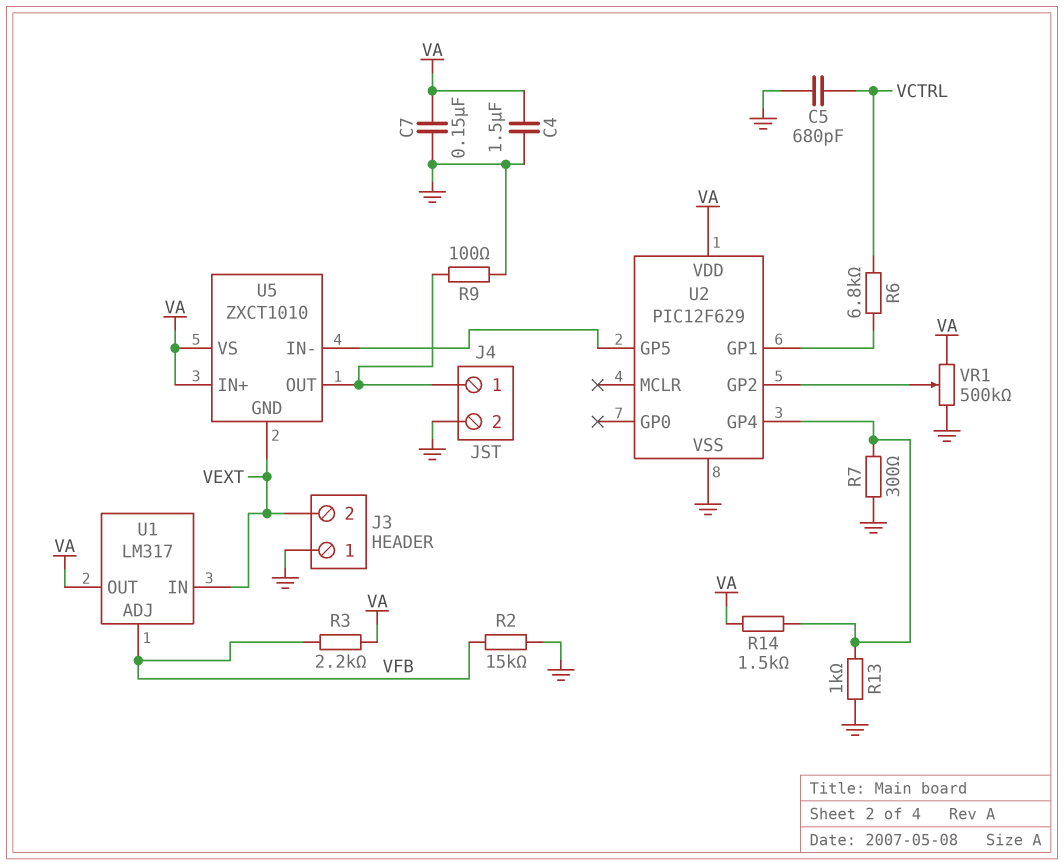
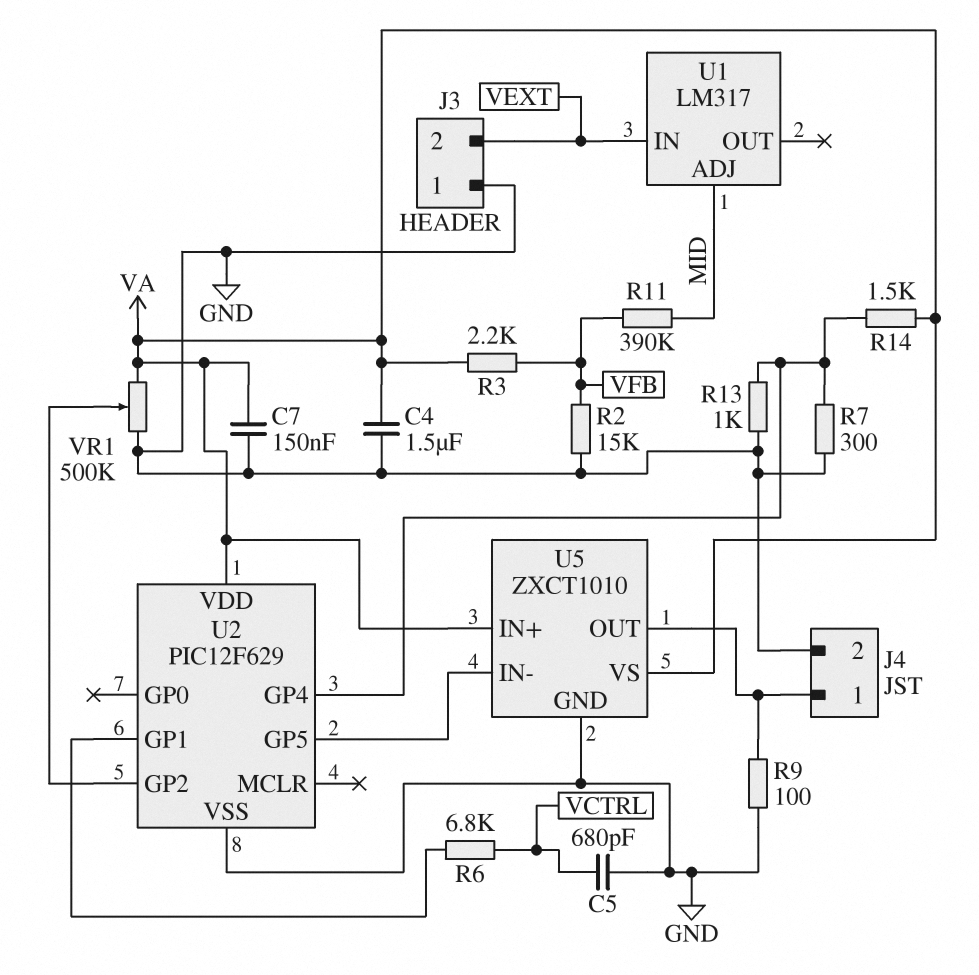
R11: none -> 390k (MID, VFB)
U1 pin ADJ: VFB -> MID
U1 pin OUT: VA -> none
U5 pin GND: VEXT -> GND

